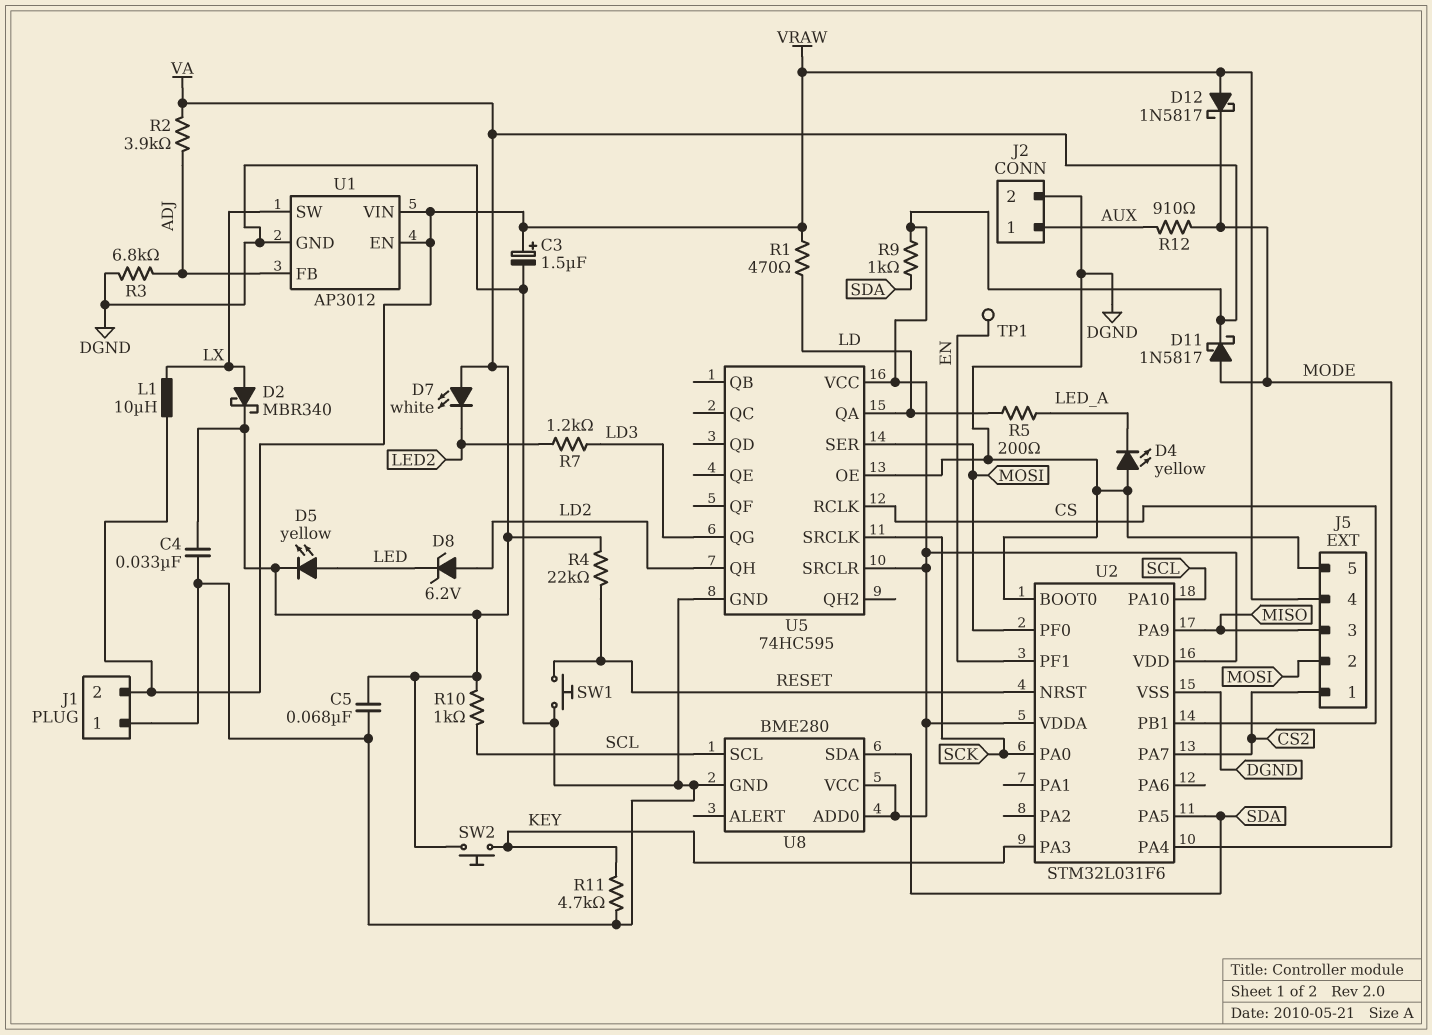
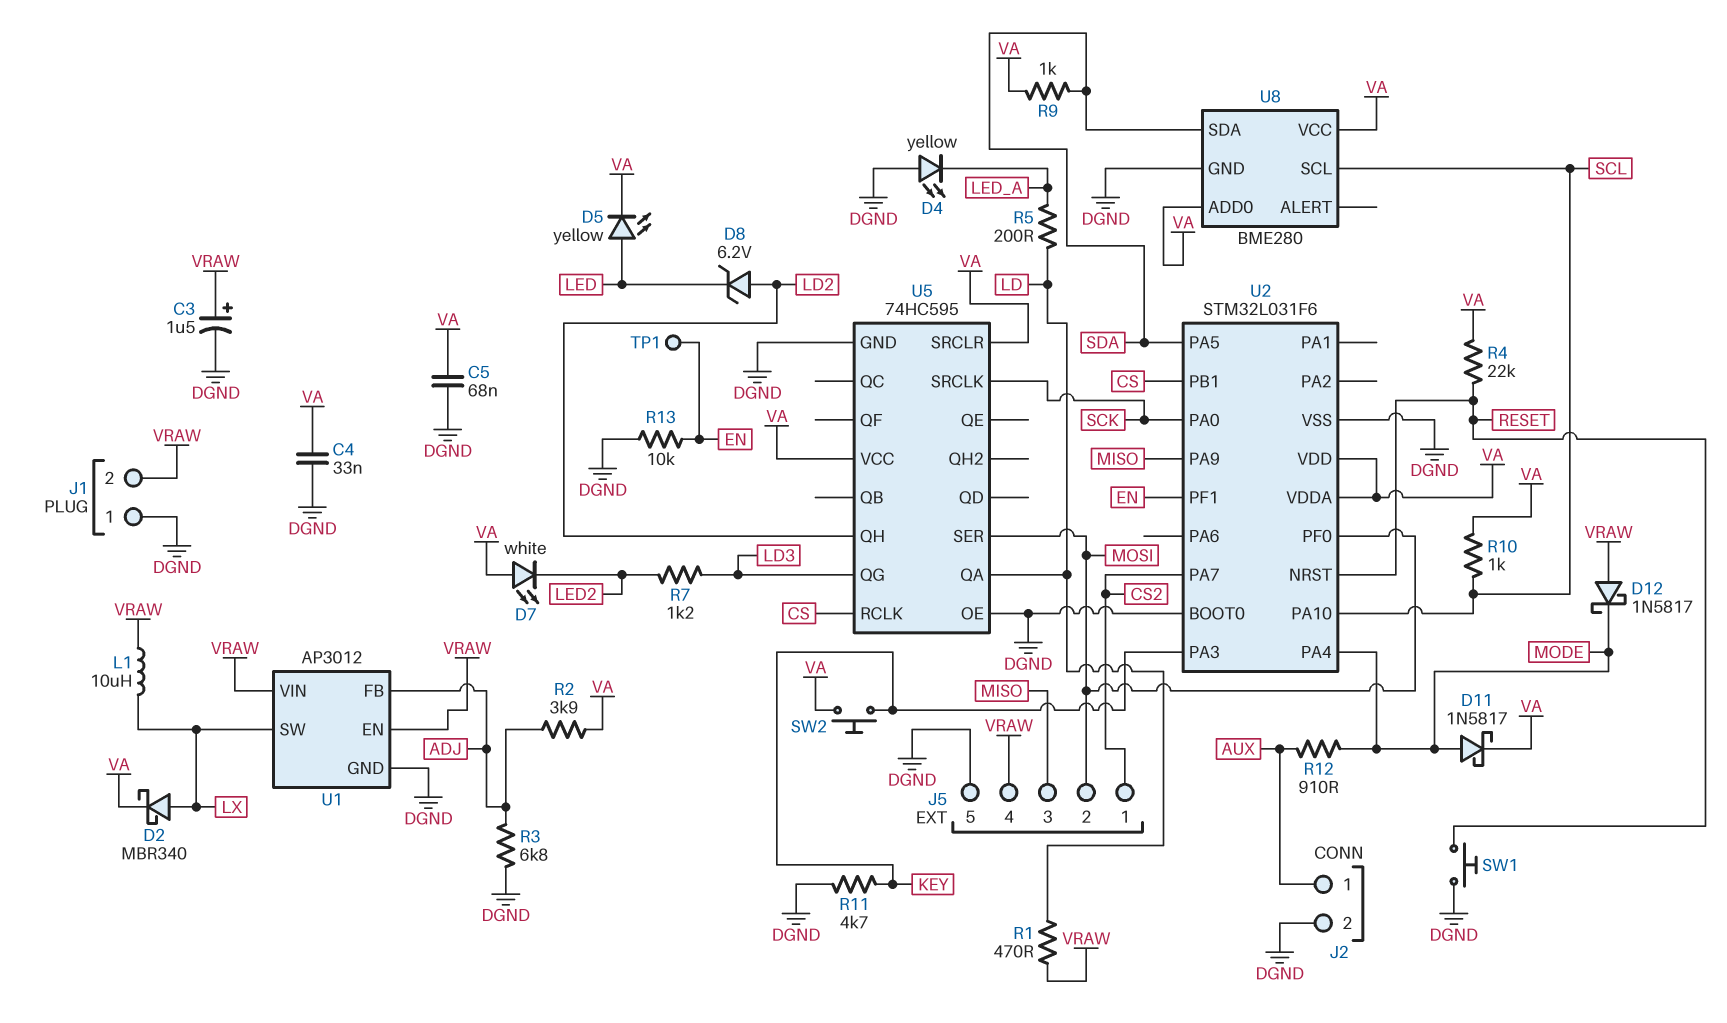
R13: none -> 10k (DGND, EN)

